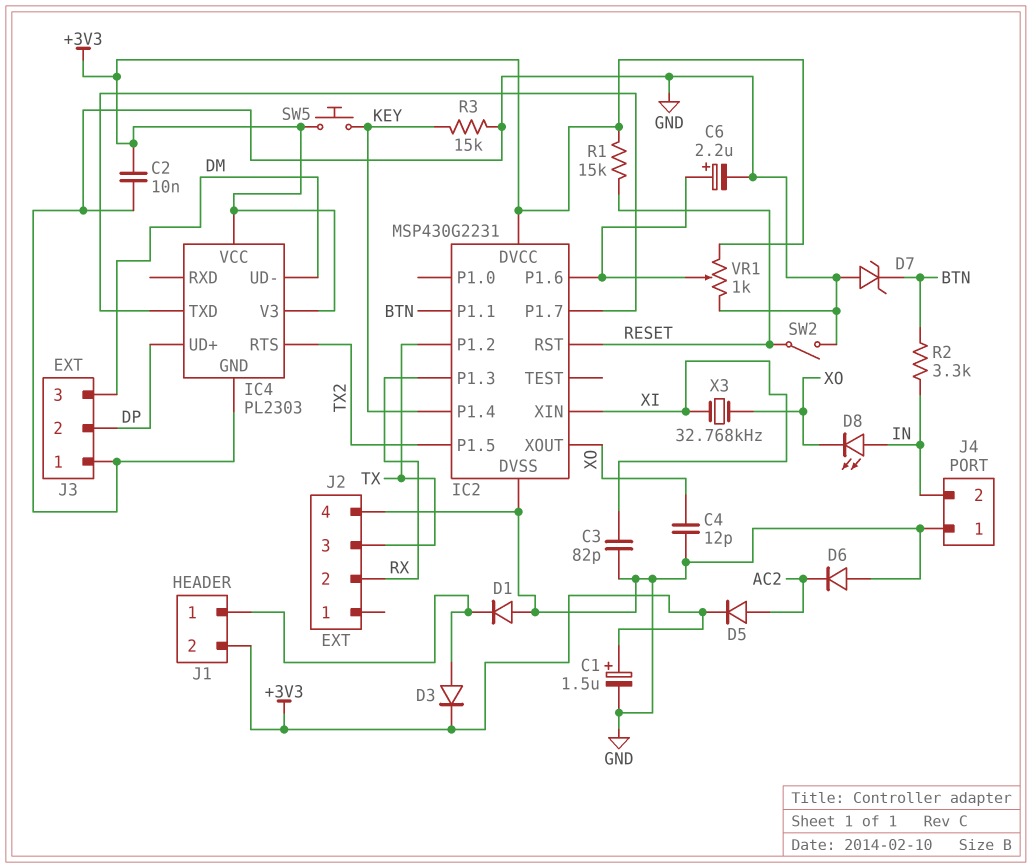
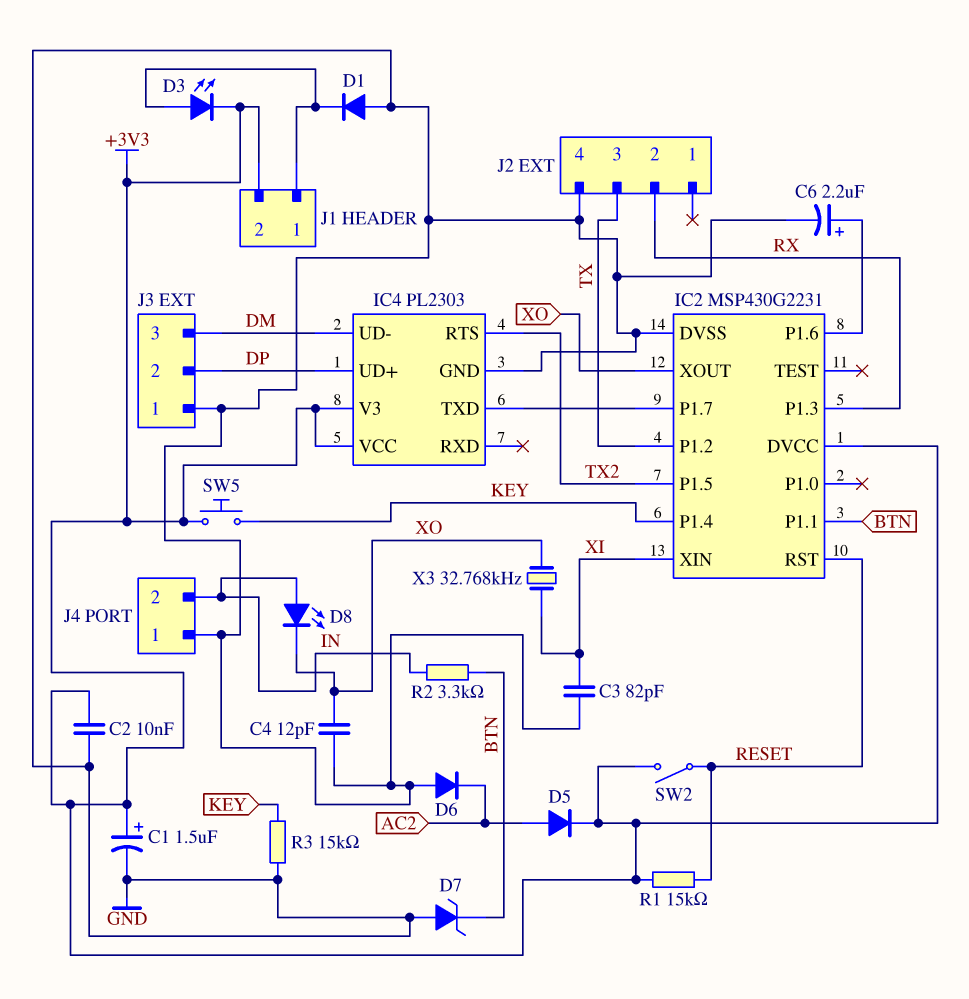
D3: diode (A J1/1, K +3V3) -> LED (A J1/1, K +3V3)
SW2: switch (GND, RESET) -> switch (+3V3, RESET)
VR1: 1k (+3V3, GND, wiper IC2/P1.6) -> none

